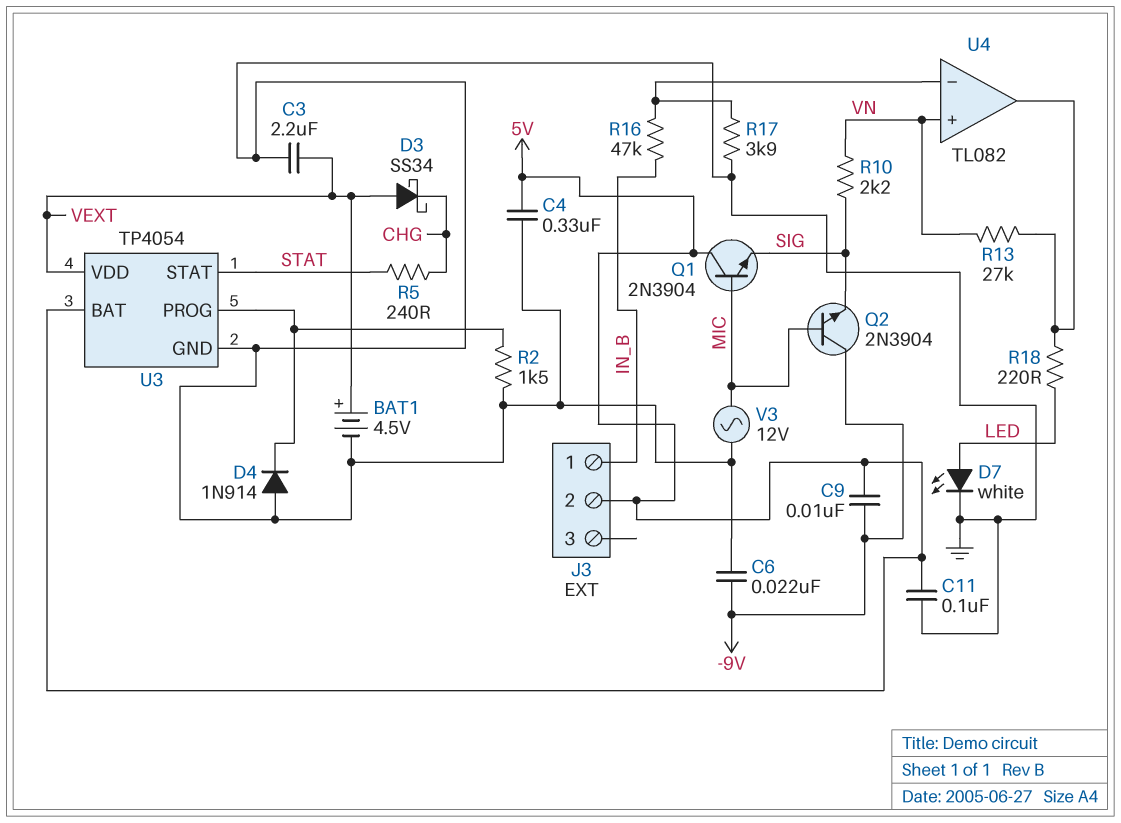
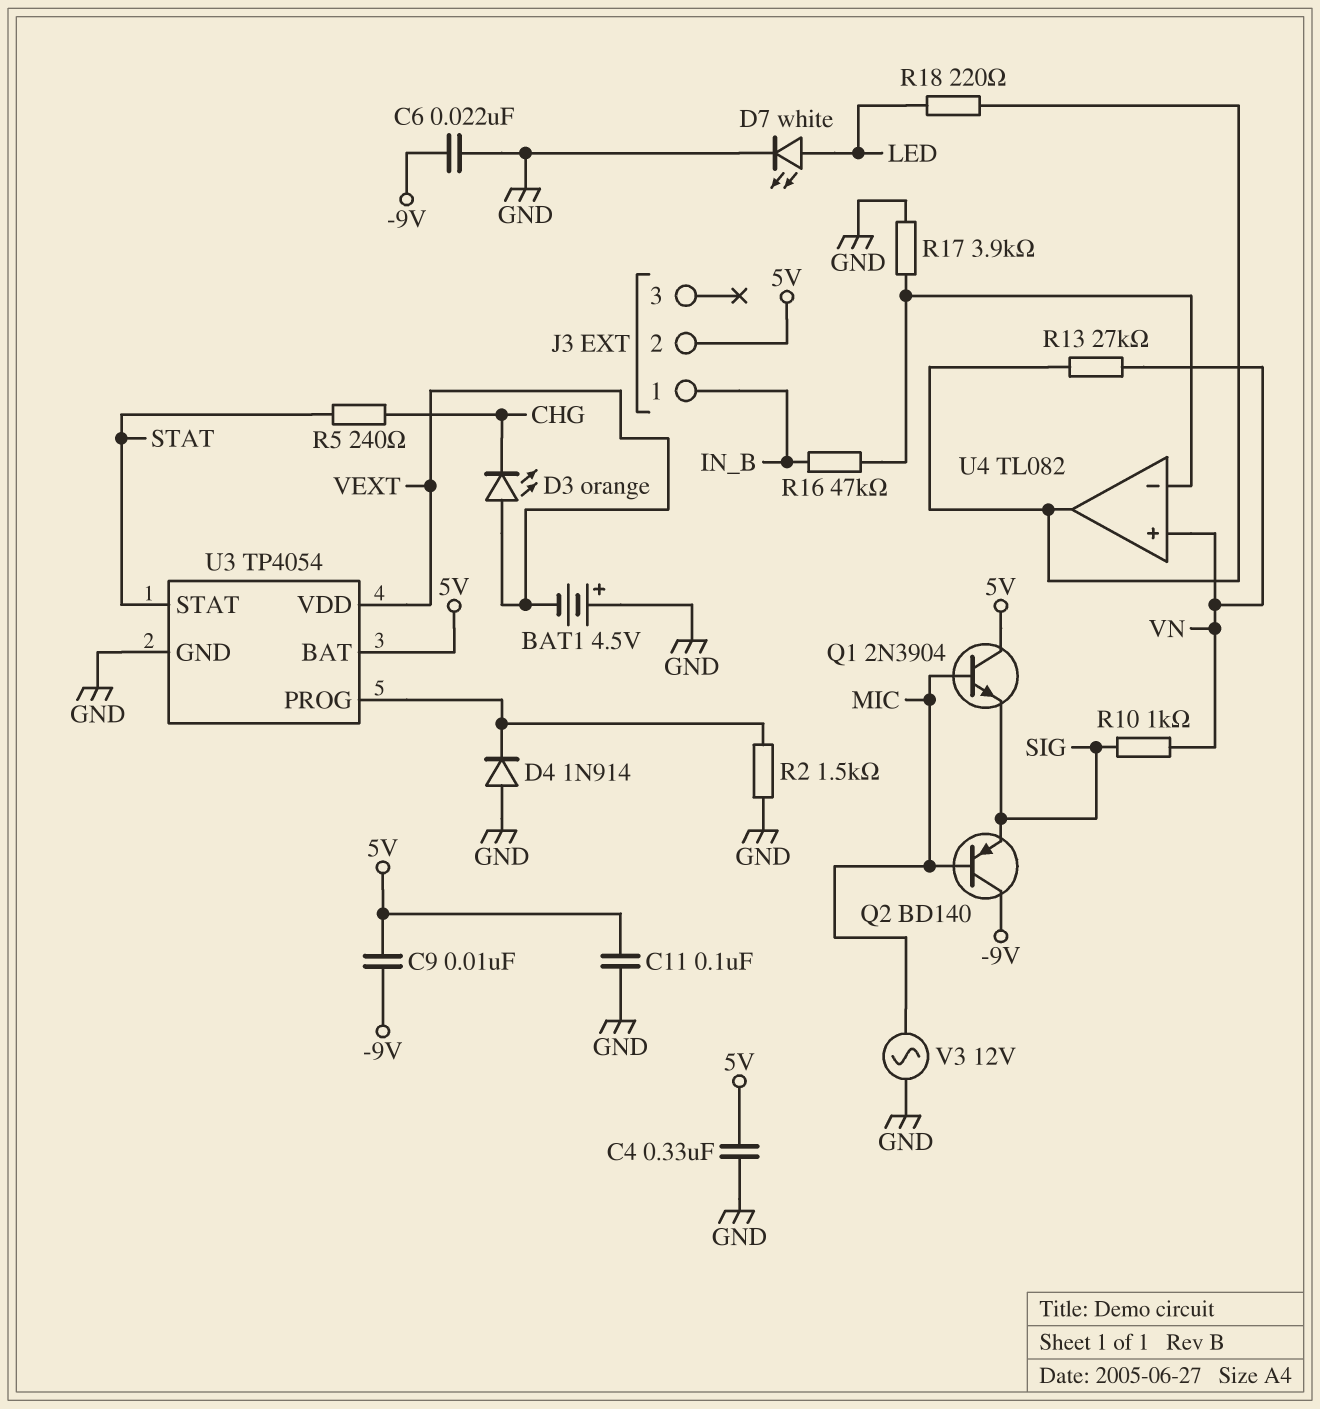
BAT1: 4.5V (plus VEXT, minus GND) -> 4.5V (plus GND, minus VEXT)
C3: 2.2uF (GND, VEXT) -> none
D3: schottky SS34 (A VEXT, K CHG) -> LED orange (A VEXT, K CHG)
Q2: NPN 2N3904 (B MIC, C -9V, E SIG) -> PNP BD140 (B MIC, C -9V, E SIG)
R10: 2.2k (SIG, VN) -> 1k (SIG, VN)

